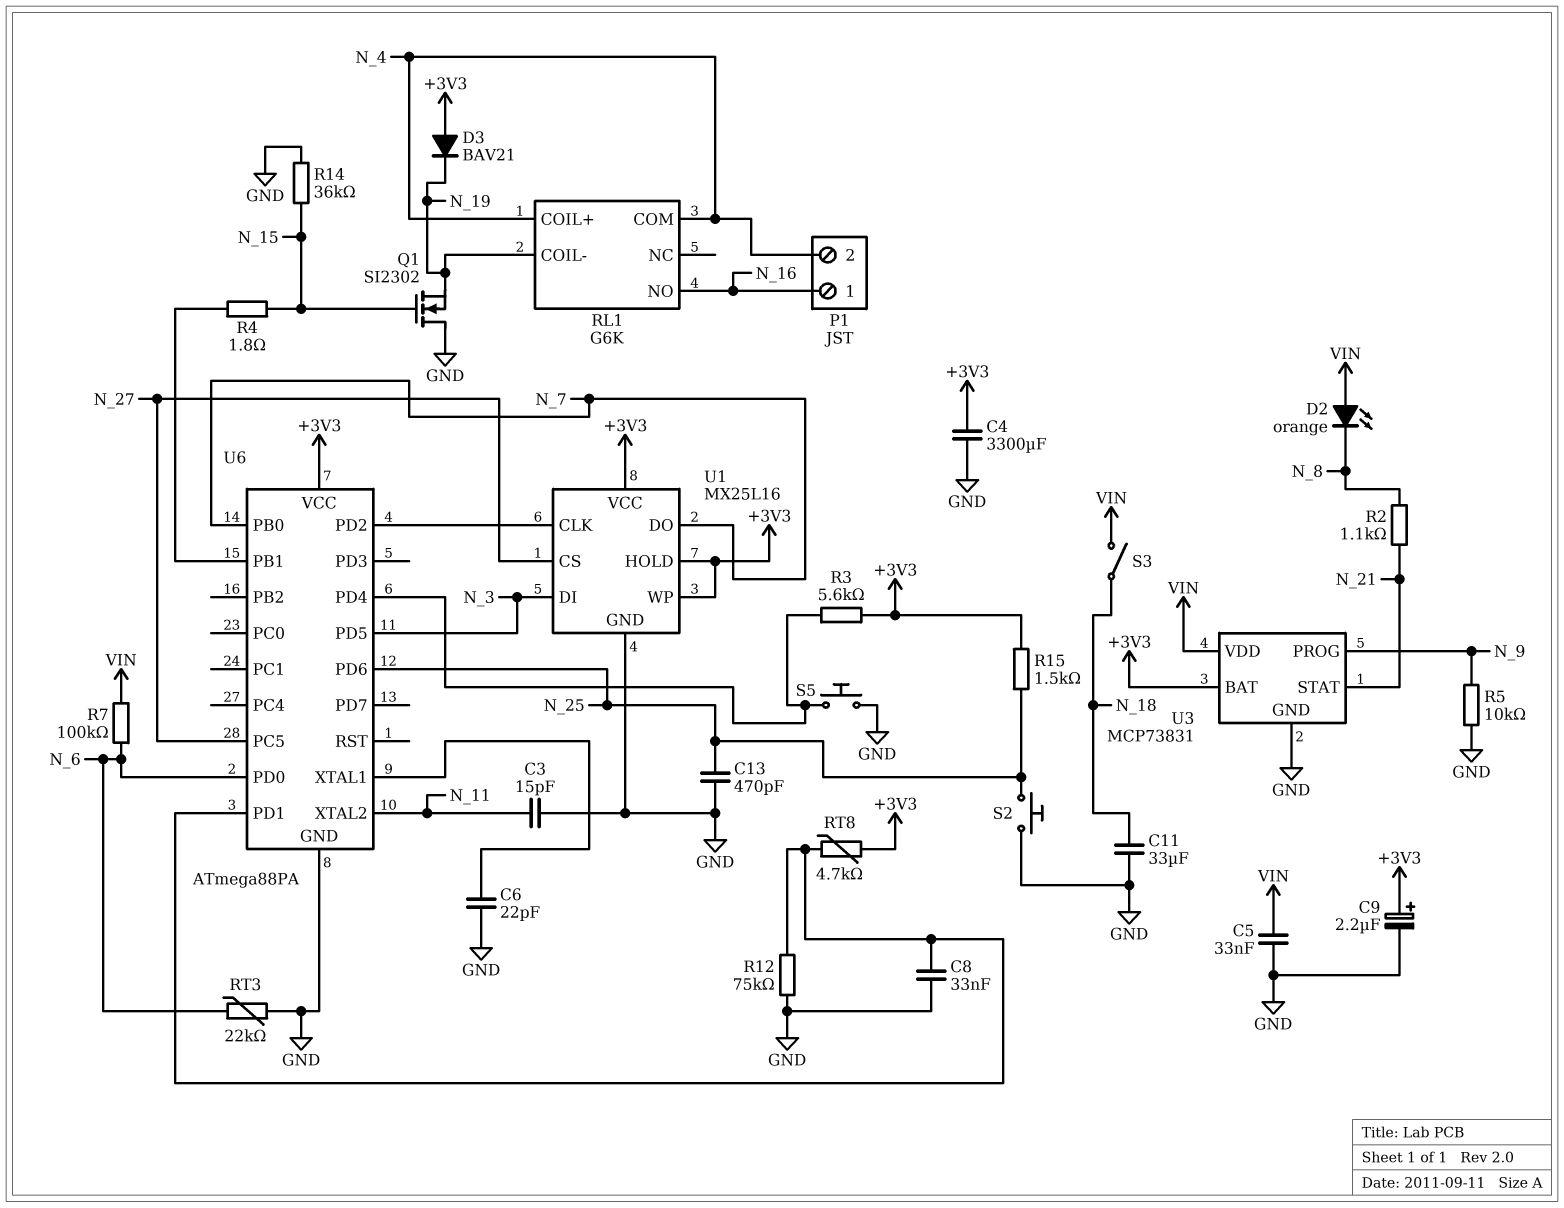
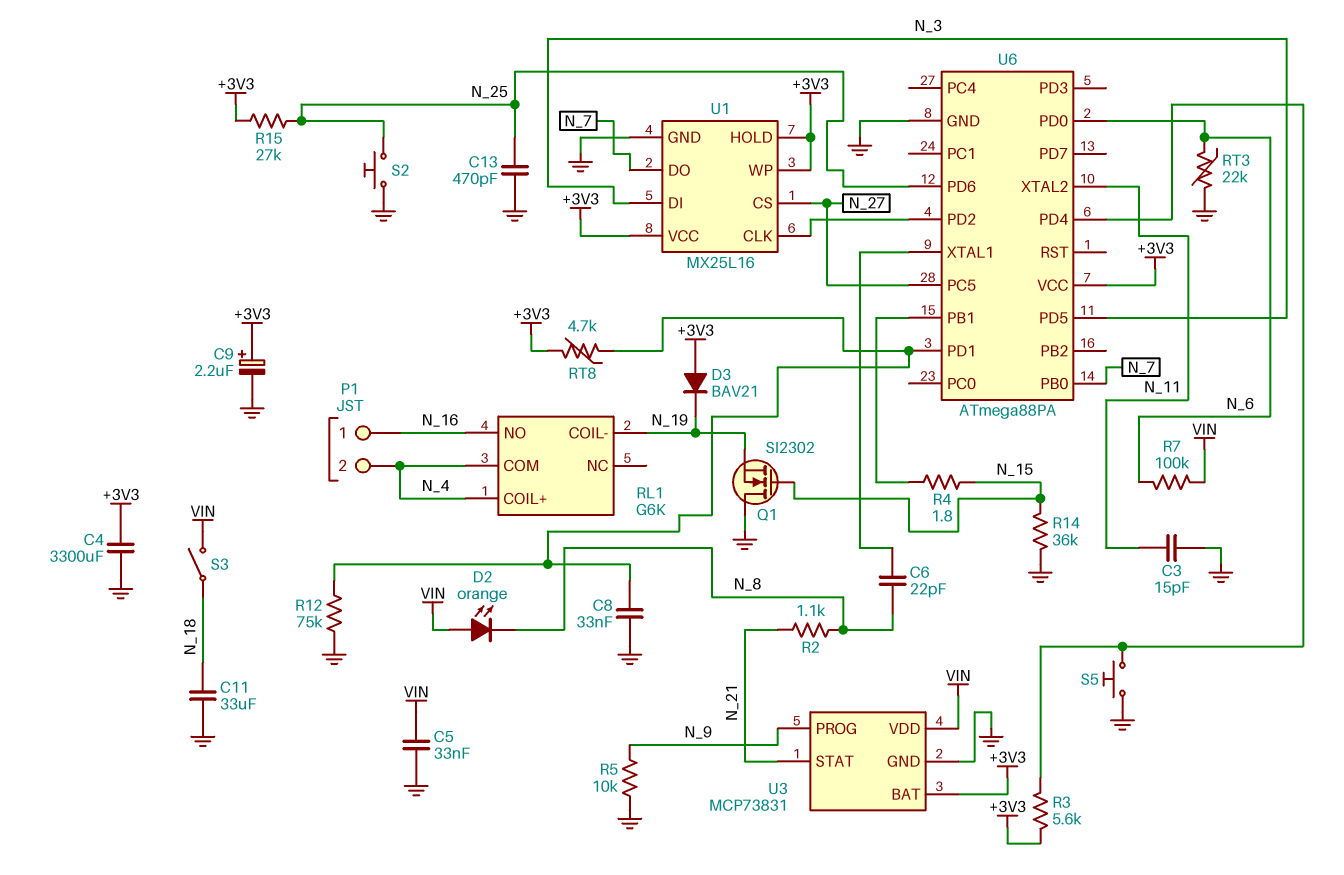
C6: 22pF (GND, U6/XTAL1) -> 22pF (N_8, U6/XTAL1)
R15: 1.5k (+3V3, N_25) -> 27k (+3V3, N_25)

